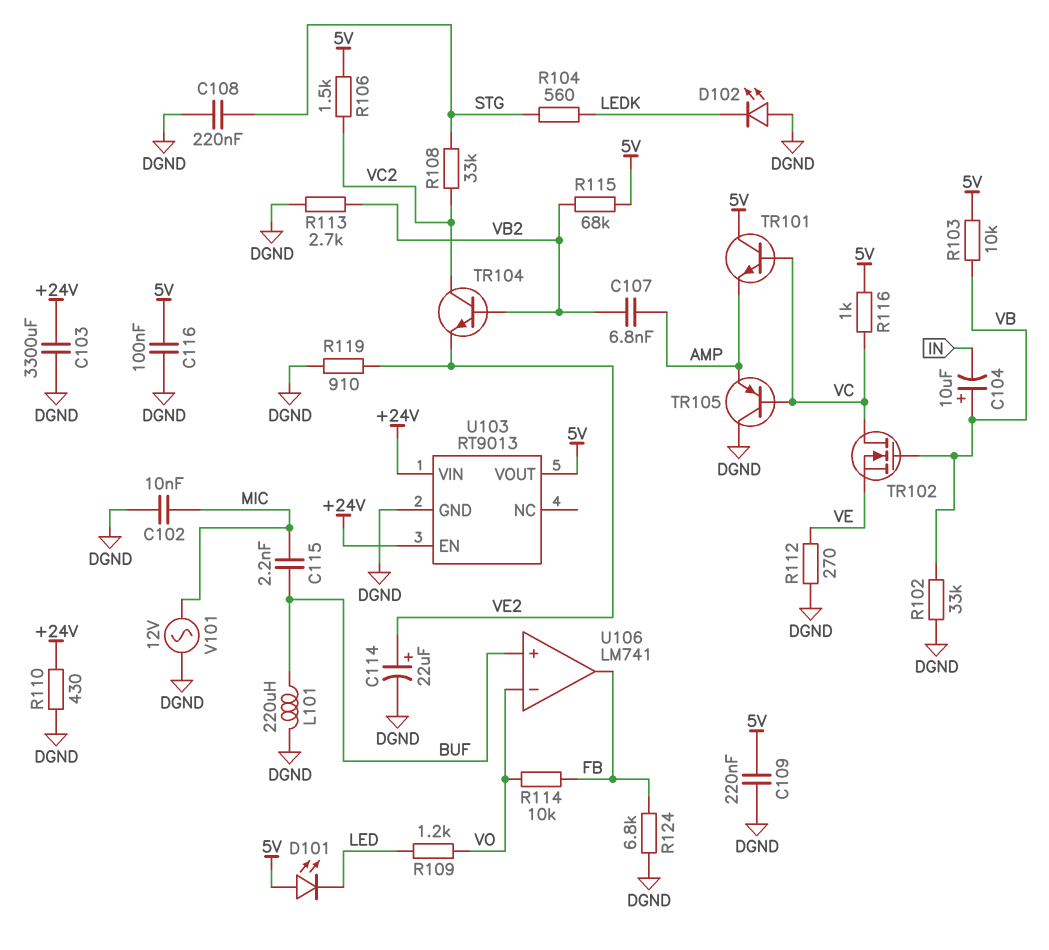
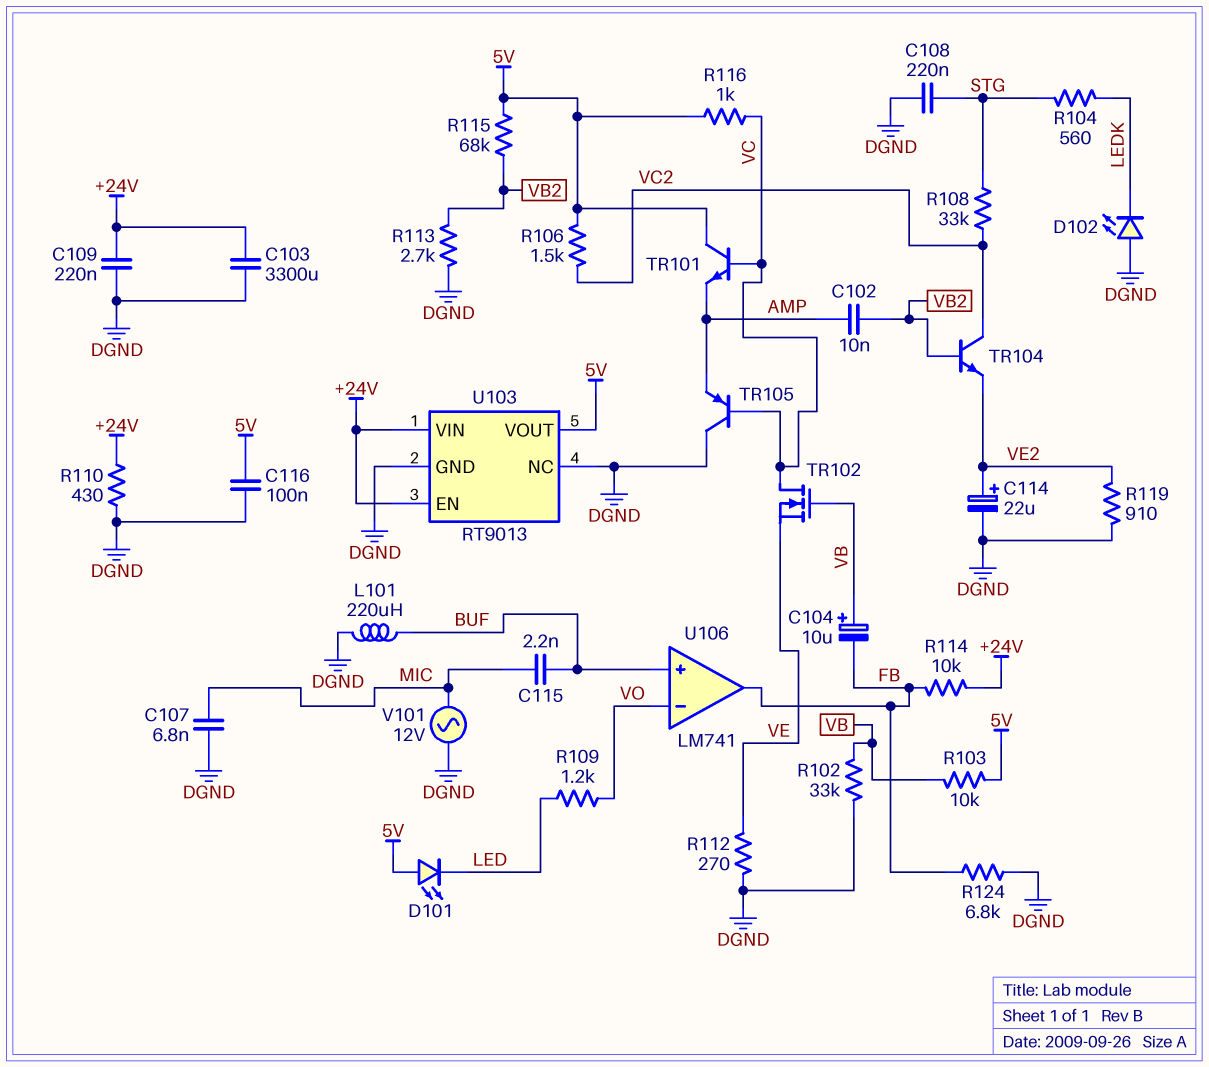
C102: 10nF (DGND, MIC) -> 10nF (AMP, VB2)
C104: 10uF (plus VB, minus IN) -> 10uF (plus VB, minus FB)
C107: 6.8nF (AMP, VB2) -> 6.8nF (DGND, MIC)
C109: 220nF (5V, DGND) -> 220nF (+24V, DGND)
R114: 10k (FB, VO) -> 10k (+24V, FB)
U103 pin NC: none -> DGND

